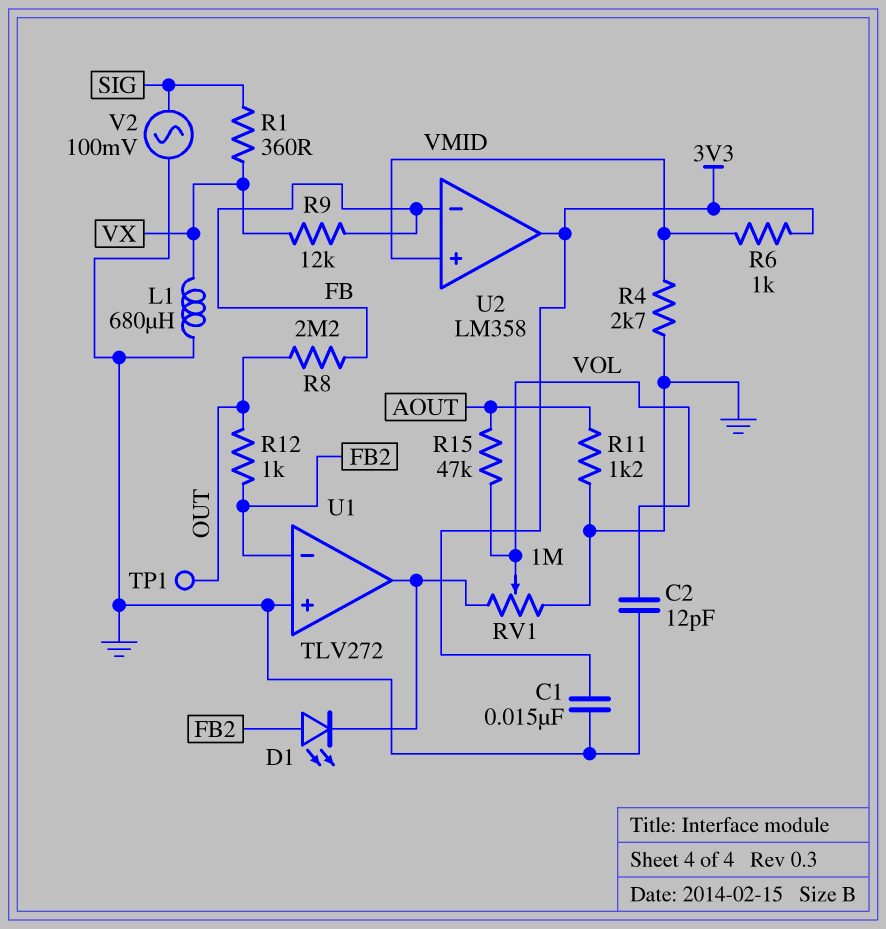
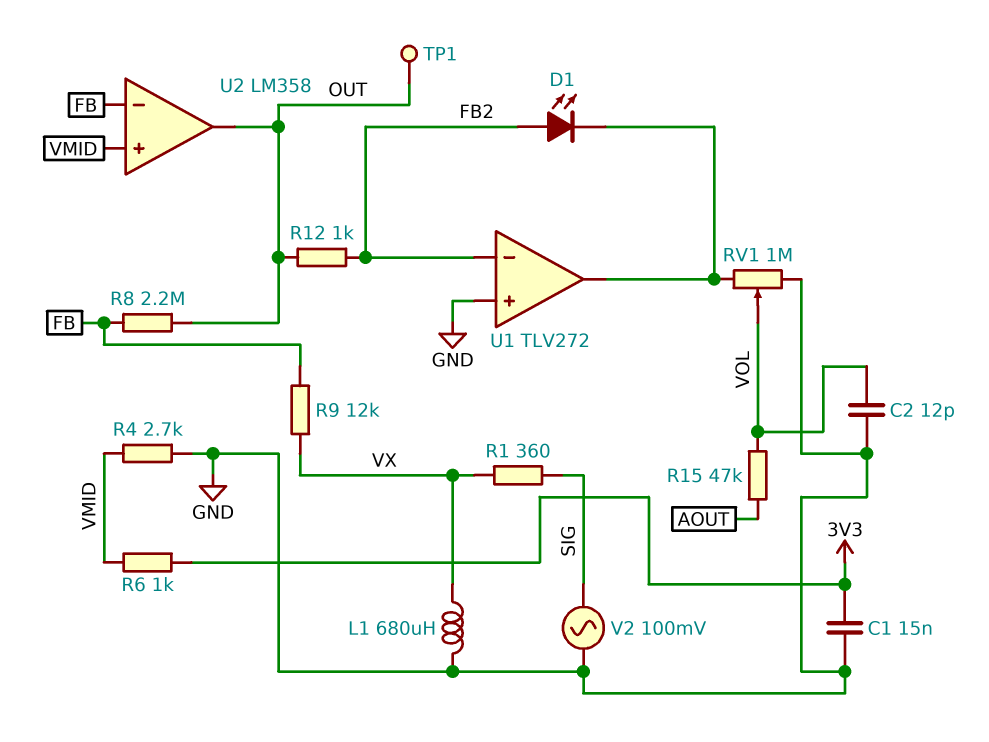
R11: 1.2k (AOUT, GND) -> none
U2 pin out: 3V3 -> OUT

